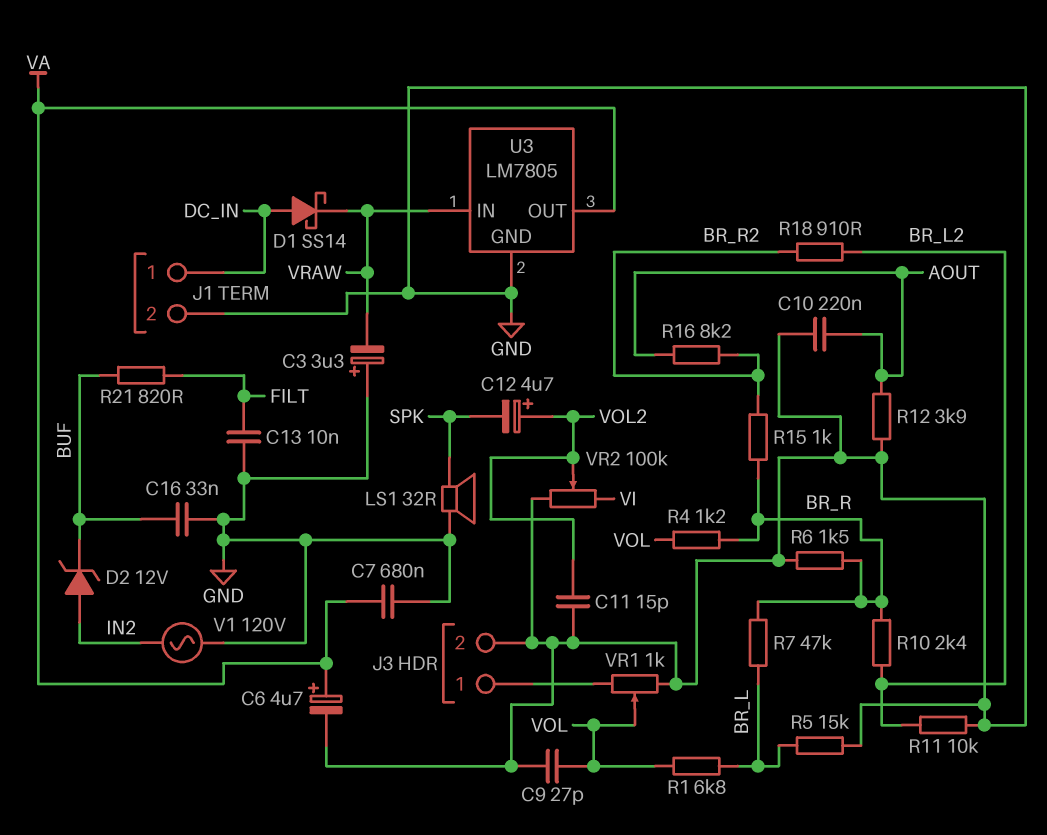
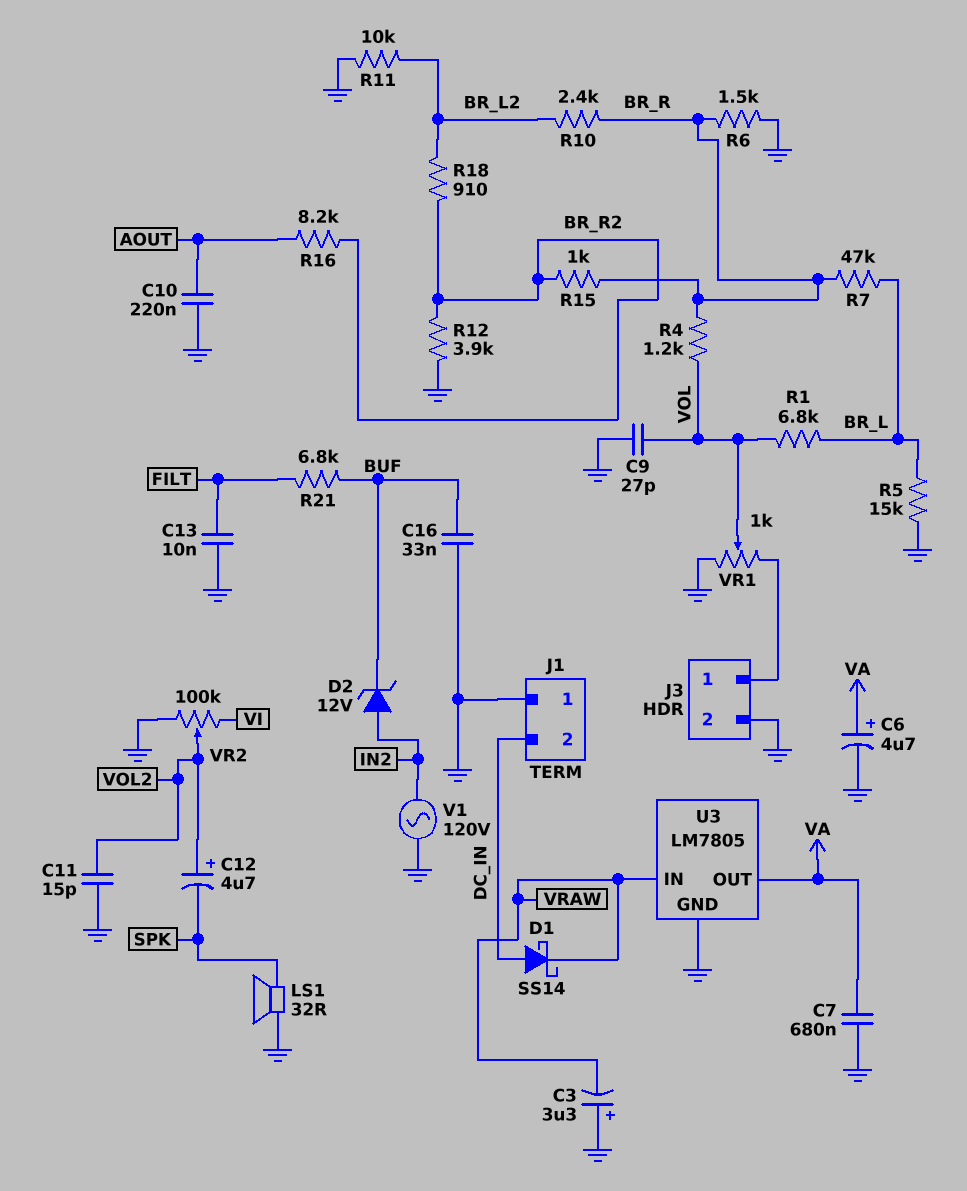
J1 pin 1: DC_IN -> GND
J1 pin 2: GND -> DC_IN
R12: 3.9k (AOUT, GND) -> 3.9k (BR_R2, GND)
R21: 820 (BUF, FILT) -> 6.8k (BUF, FILT)

